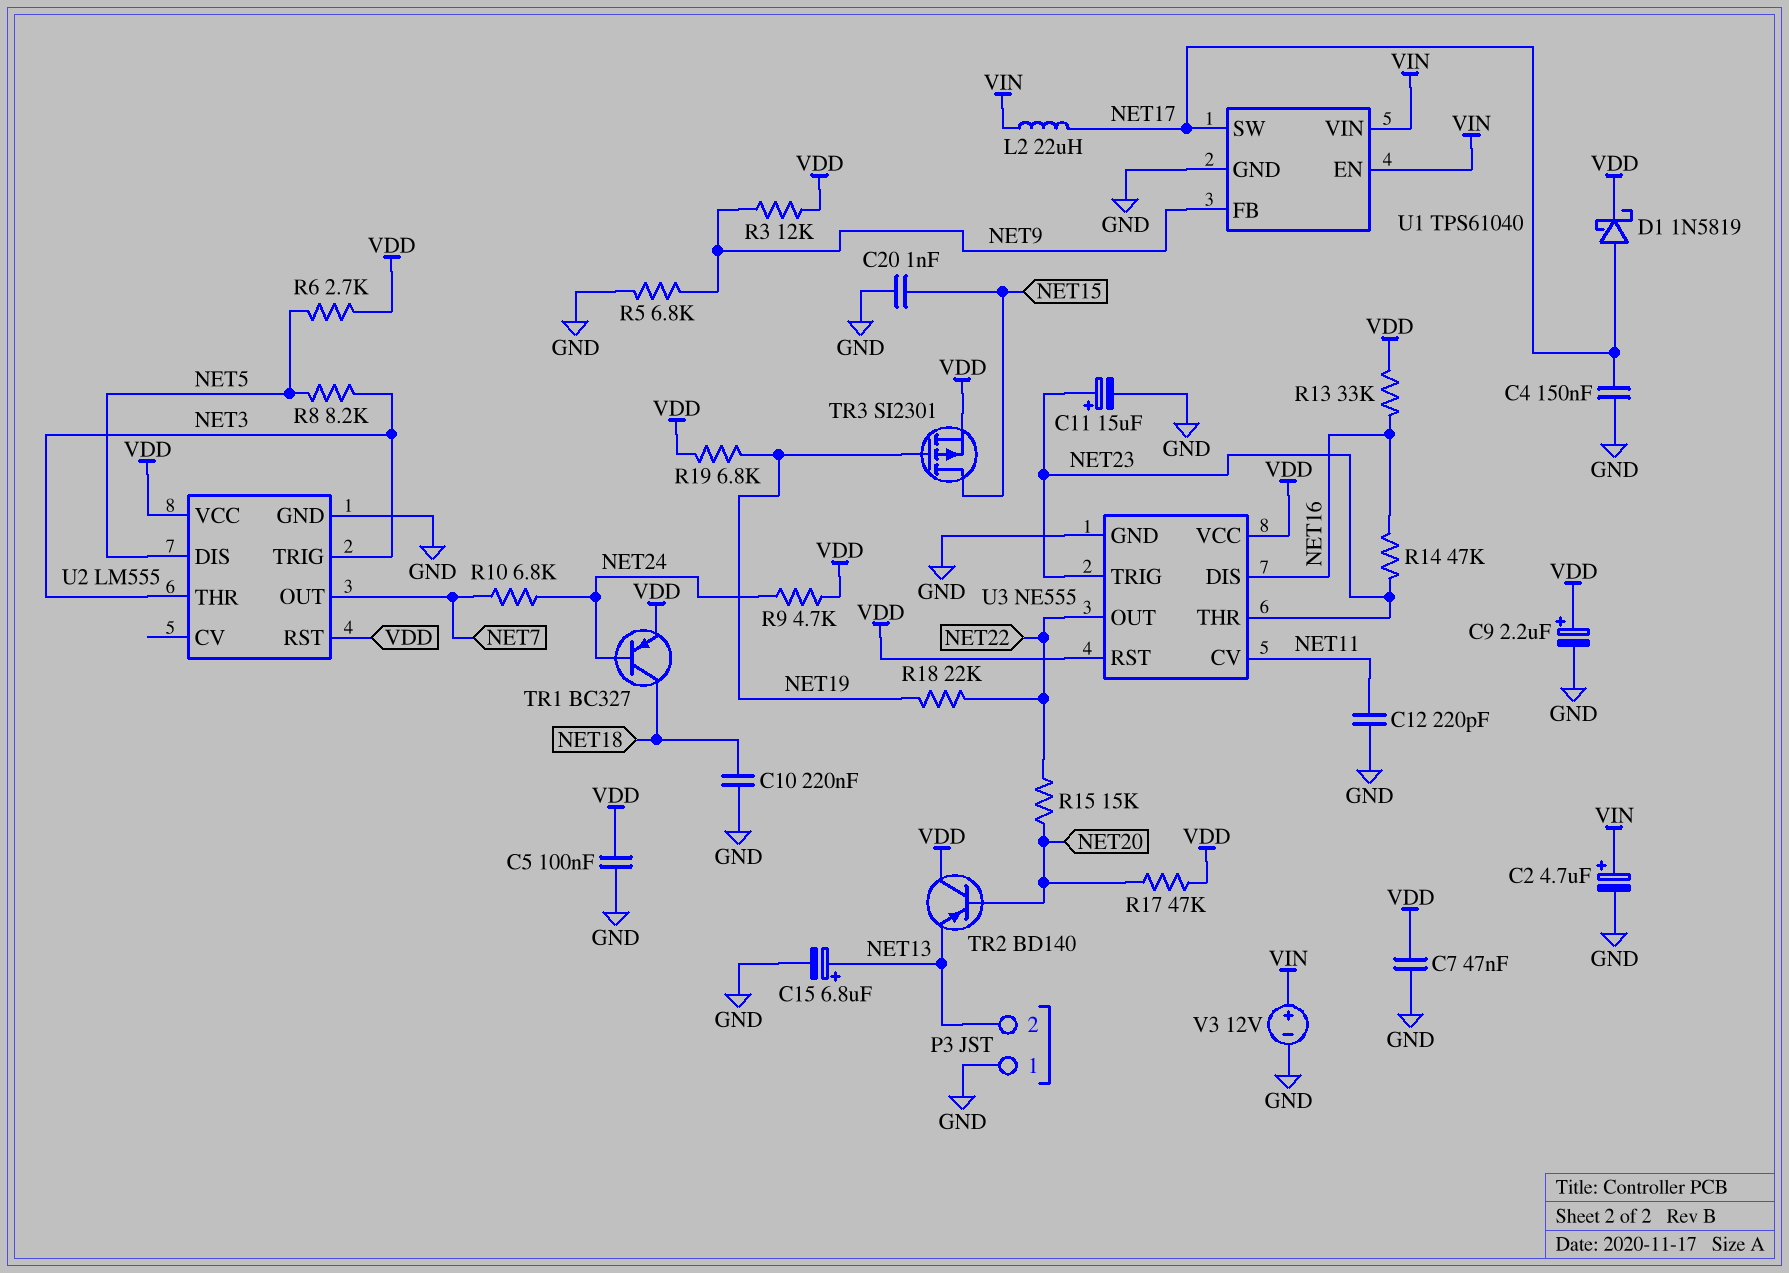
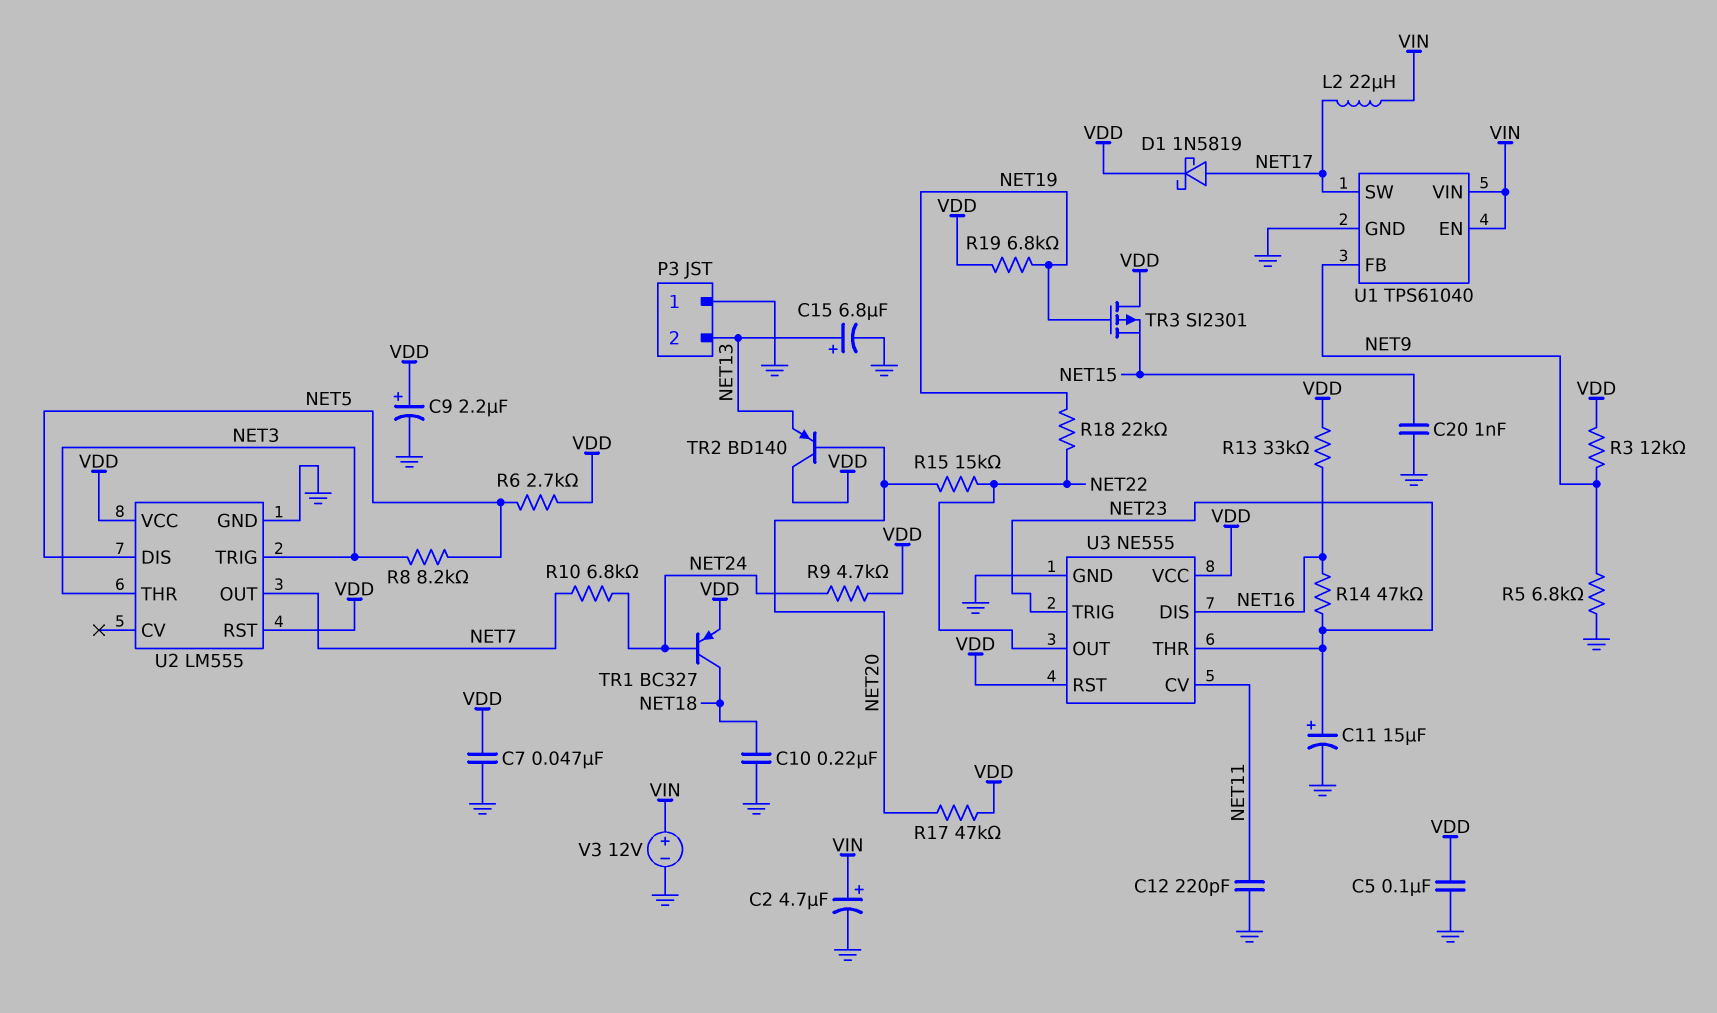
C4: 150nF (GND, NET17) -> none
TR3: PMOS SI2301 (G NET19, D NET15, S VDD) -> PMOS SI2301 (G NET19, D VDD, S NET15)

